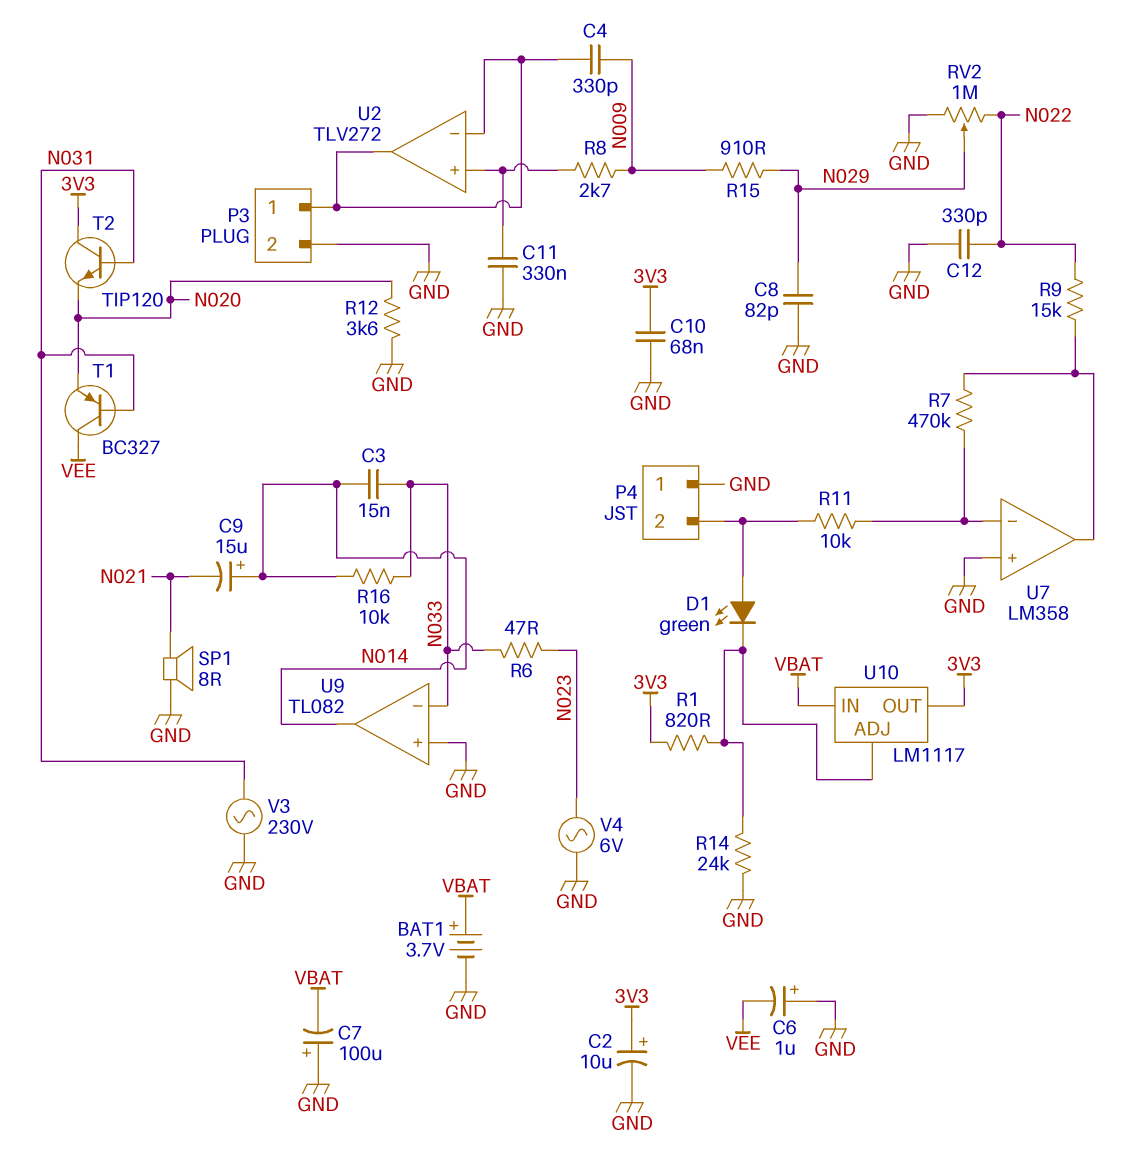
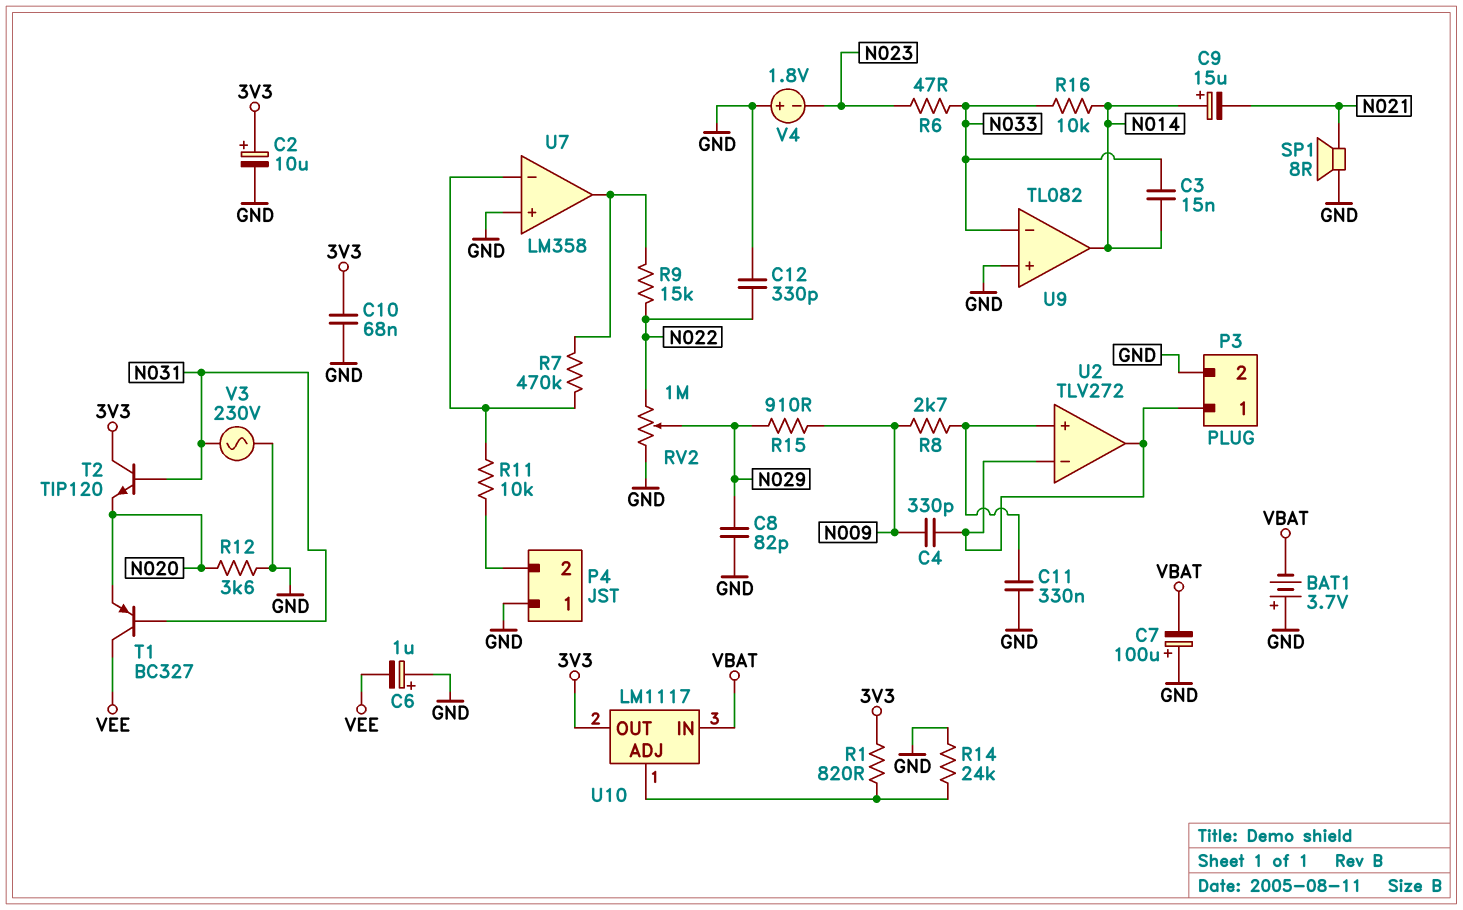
BAT1: 3.7V (plus VBAT, minus GND) -> 3.7V (plus GND, minus VBAT)
D1: LED green (A P4/2, K U10/ADJ) -> none
V4: AC 6V (GND, N023) -> 1.8V (plus GND, minus N023)

